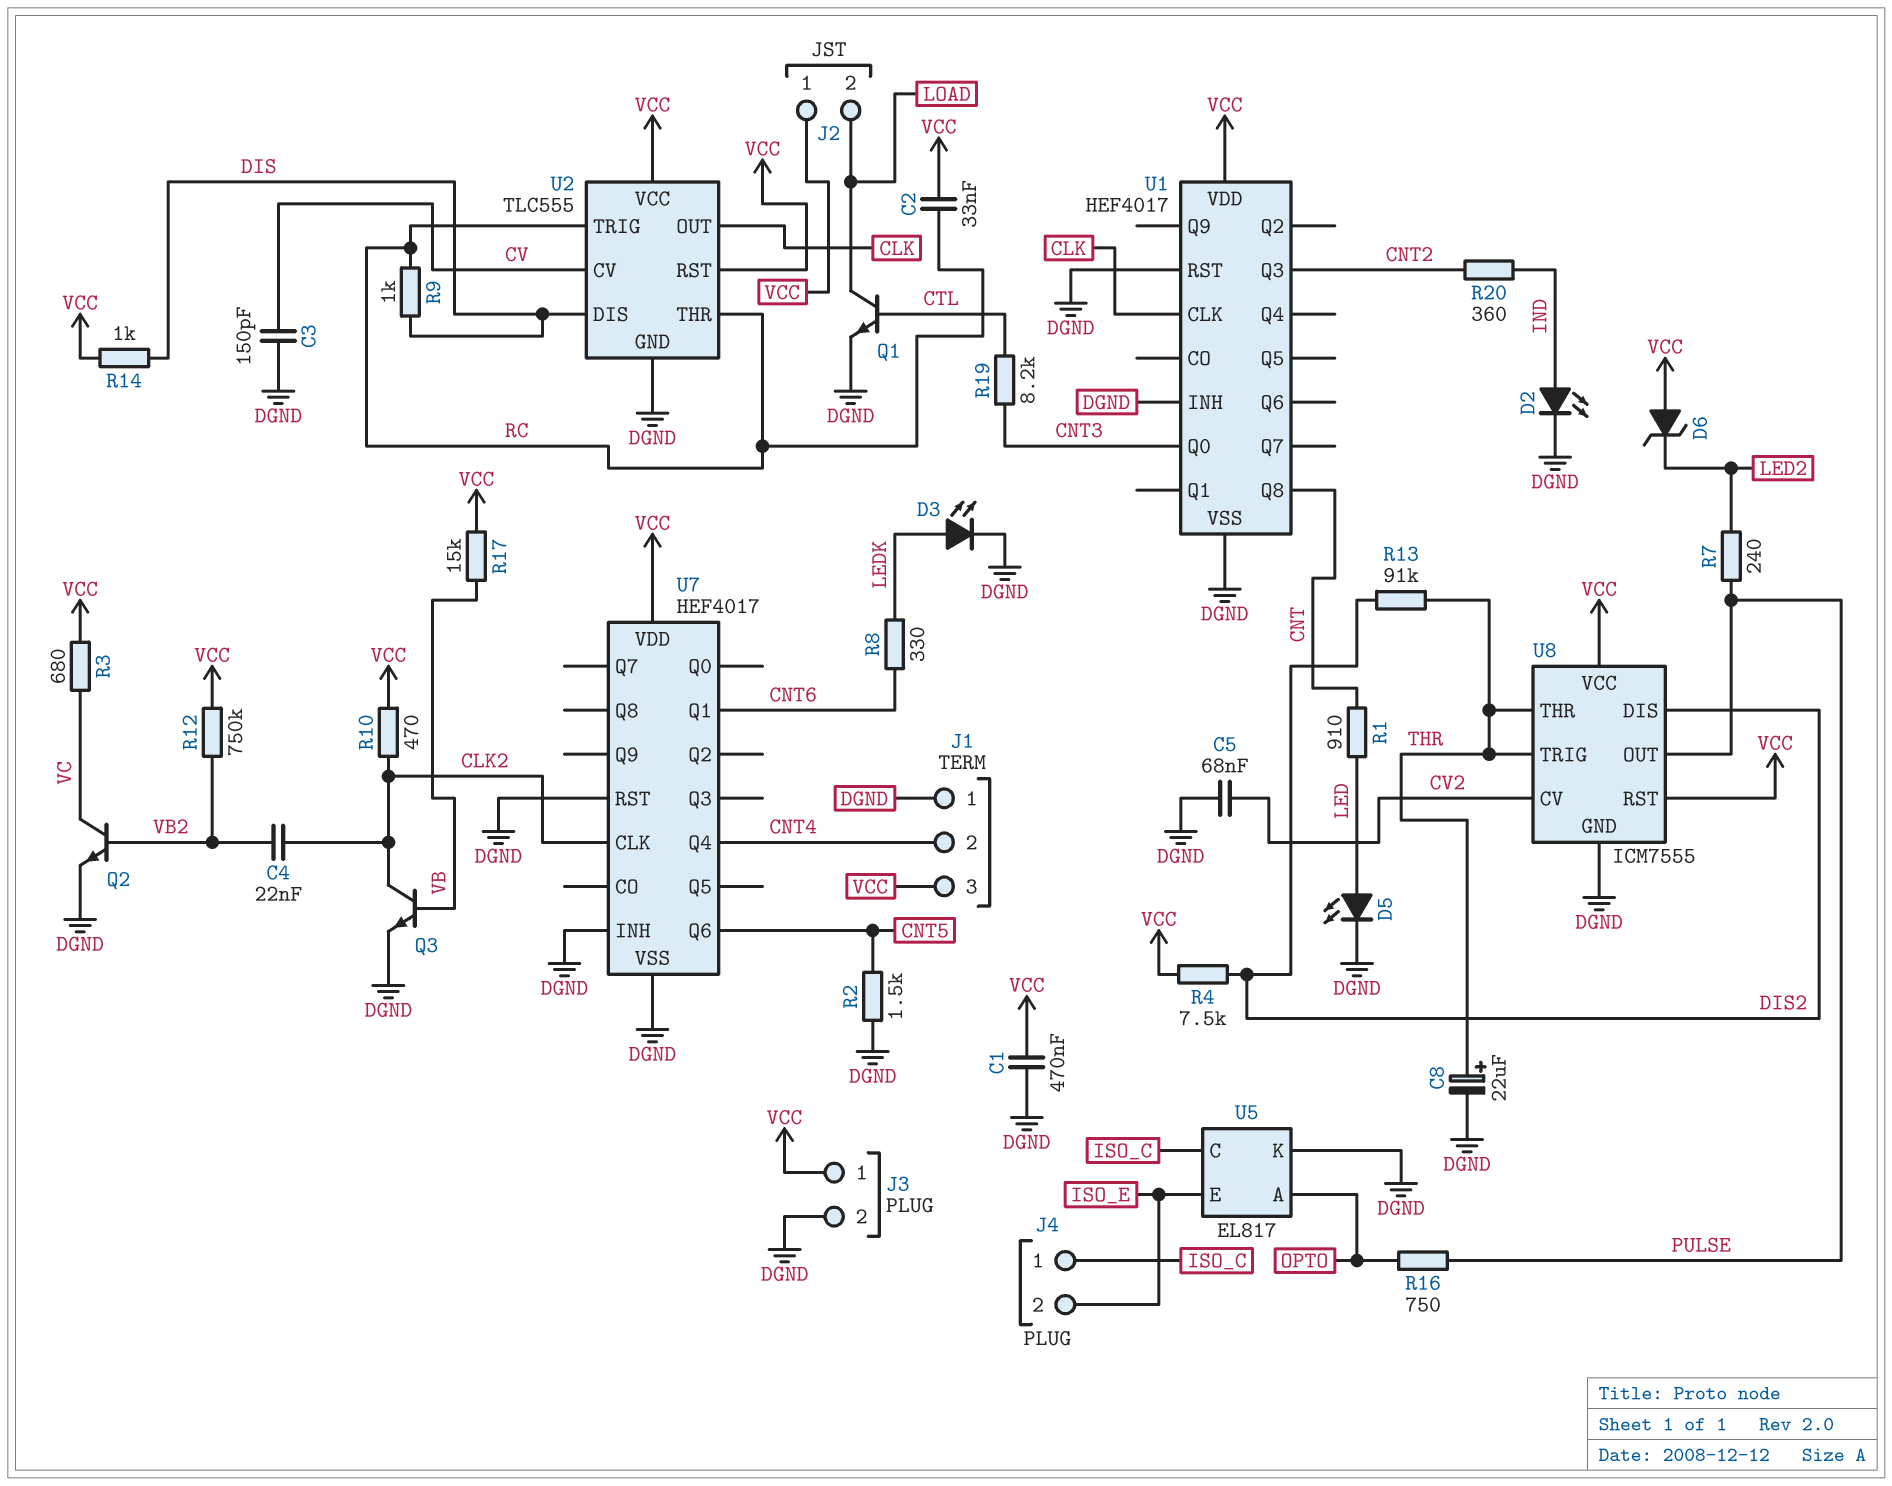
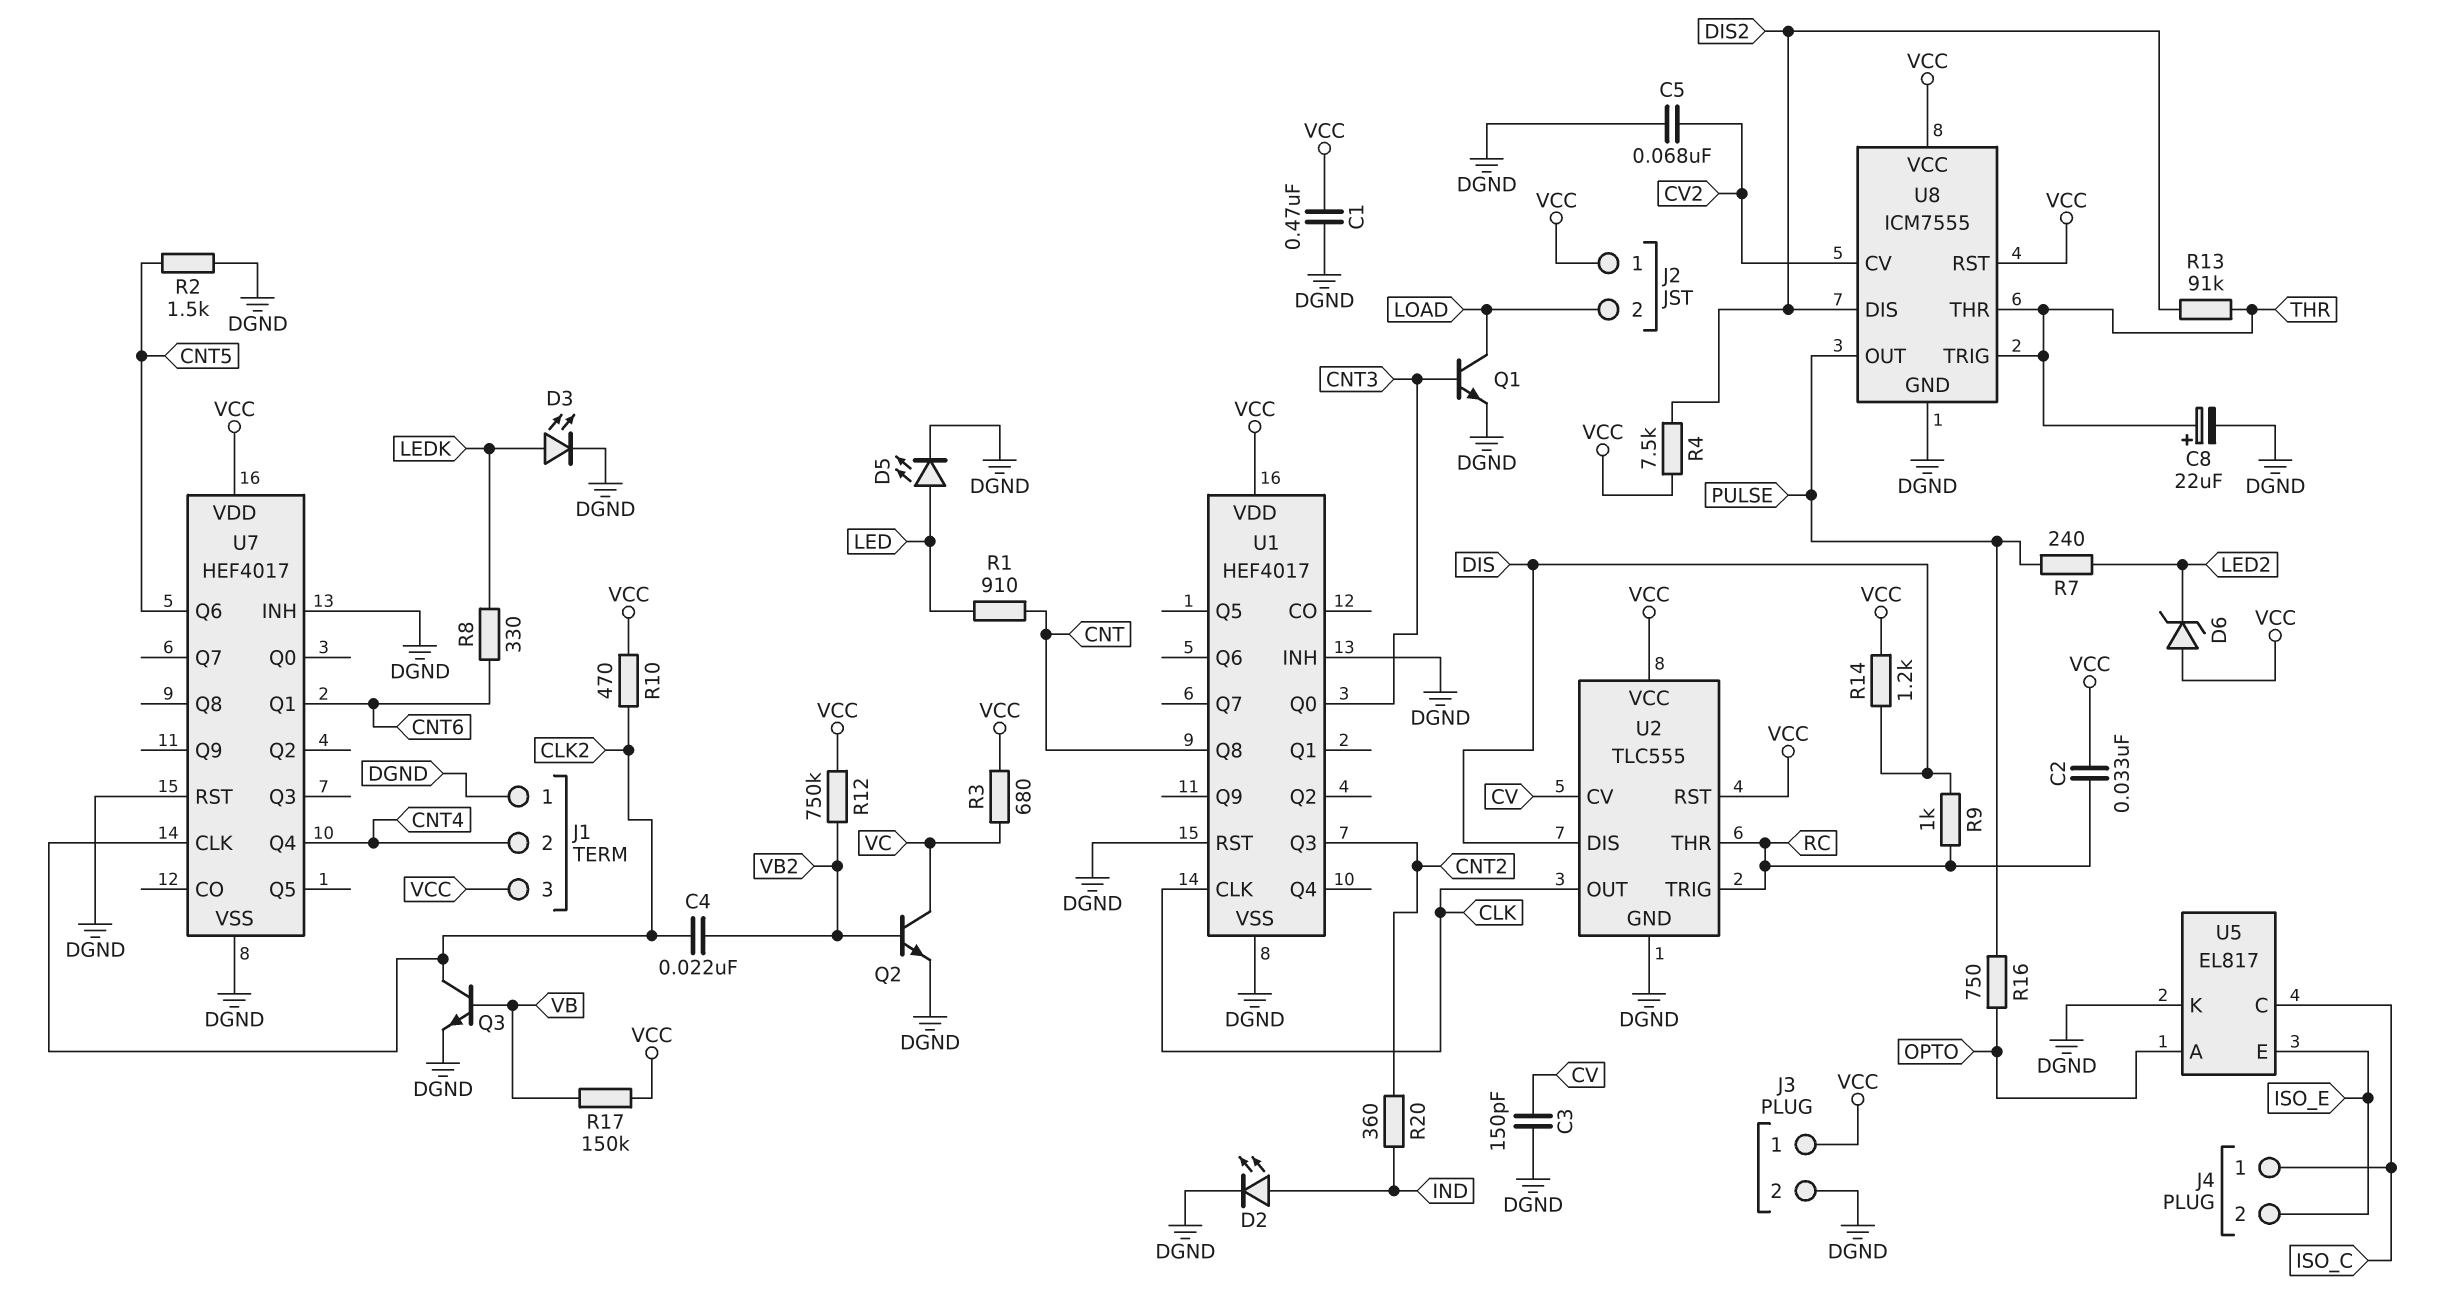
Q1: NPN (B CTL, C LOAD, E DGND) -> NPN (B CNT3, C LOAD, E DGND)
R14: 1k (DIS, VCC) -> 1.2k (DIS, VCC)
R17: 15k (VB, VCC) -> 150k (VB, VCC)
R19: 8.2k (CNT3, CTL) -> none

